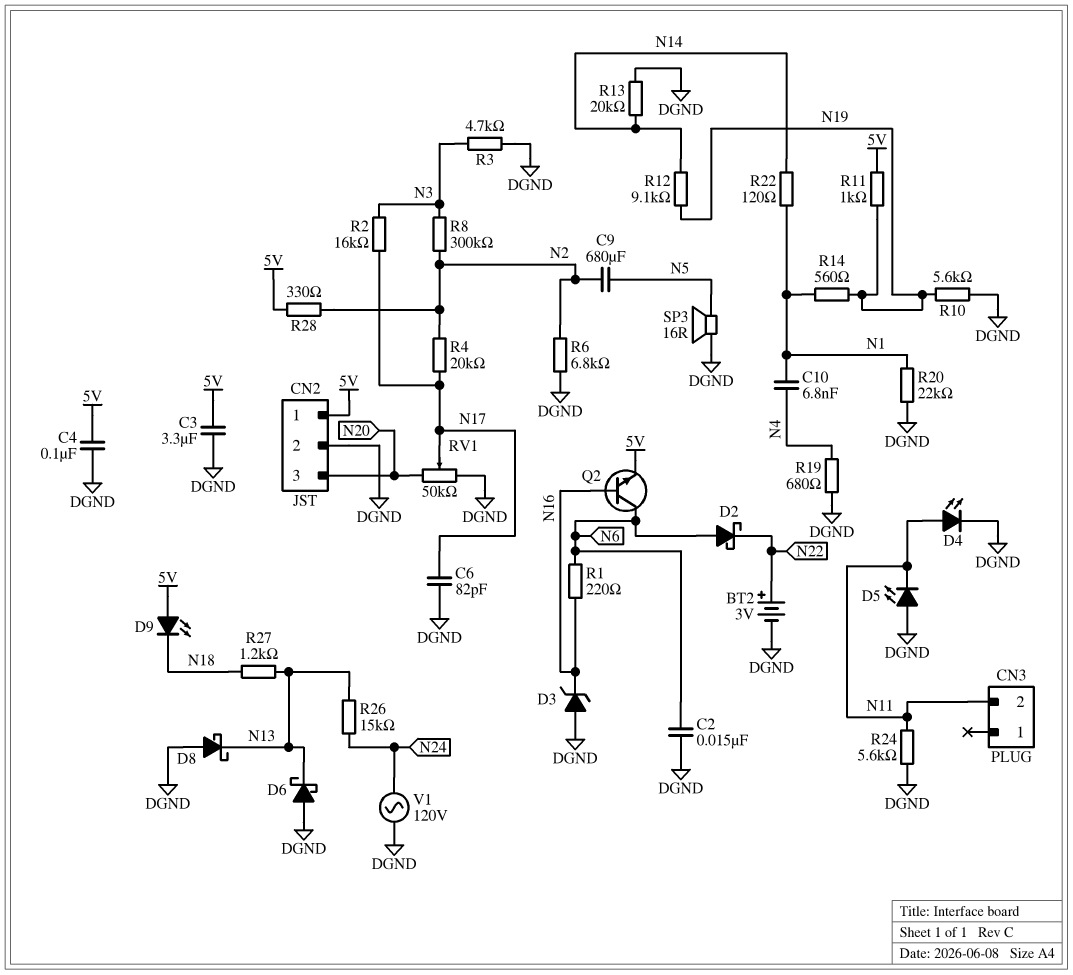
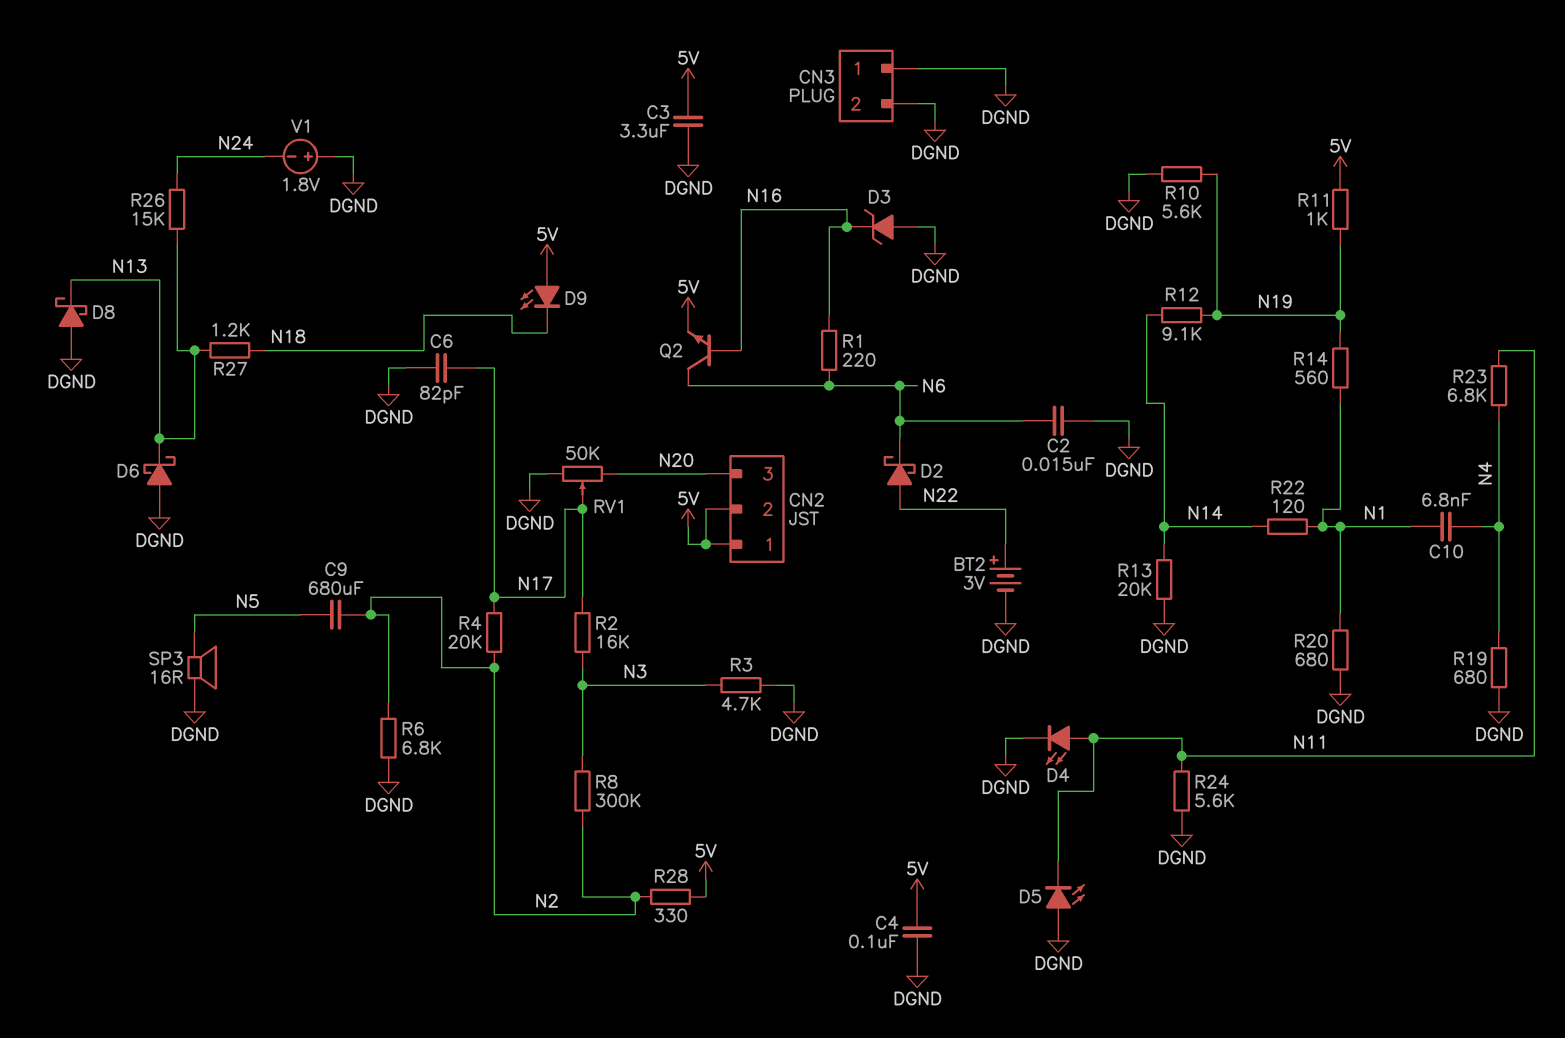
CN2 pin 2: DGND -> 5V
CN3 pin 1: none -> DGND
CN3 pin 2: N11 -> DGND
D2: schottky (A N6, K N22) -> schottky (A N22, K N6)
R20: 22k (DGND, N1) -> 680 (DGND, N1)
R23: none -> 6.8k (N4, N11)
V1: AC 120V (DGND, N24) -> 1.8V (plus DGND, minus N24)

